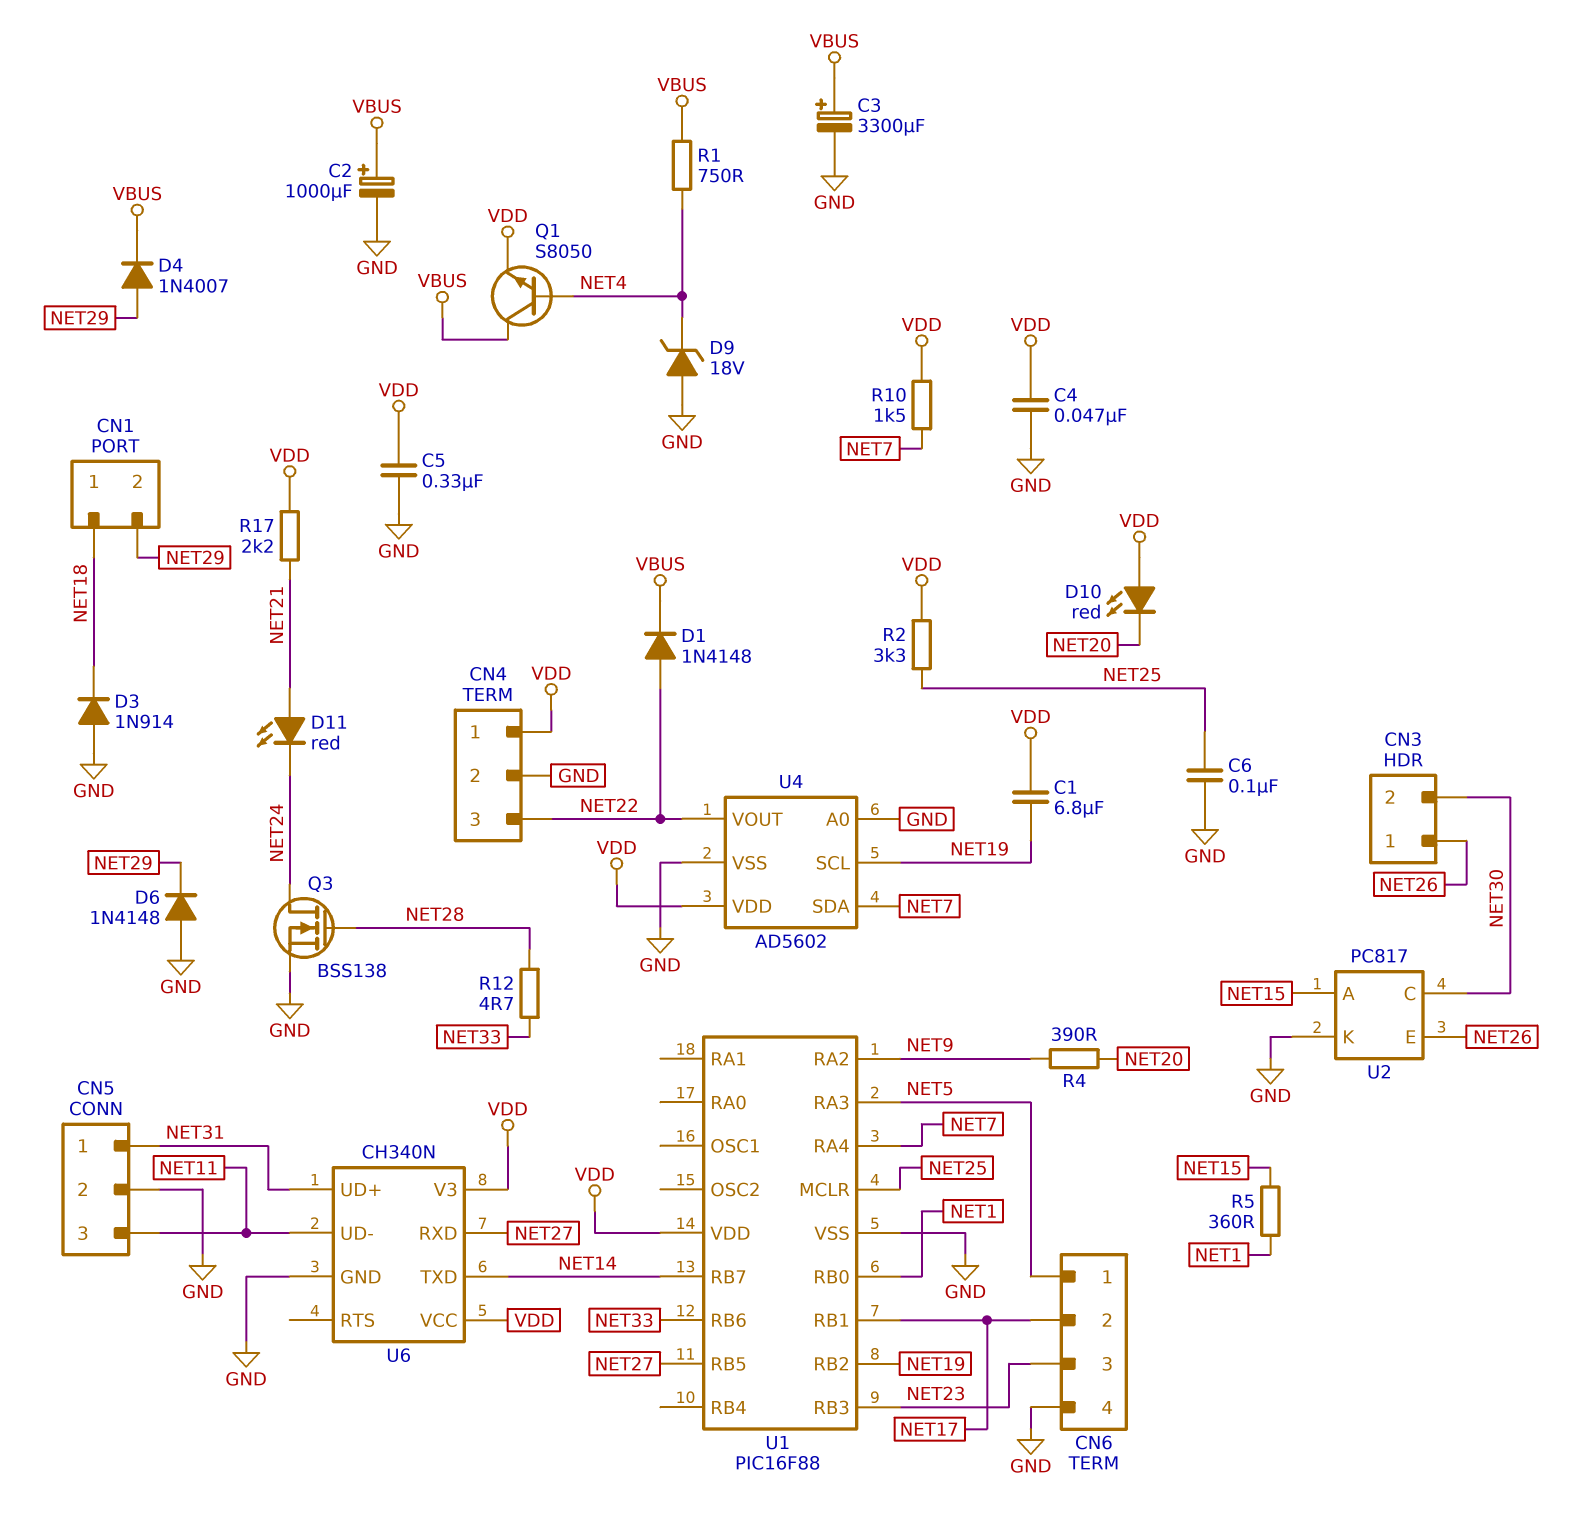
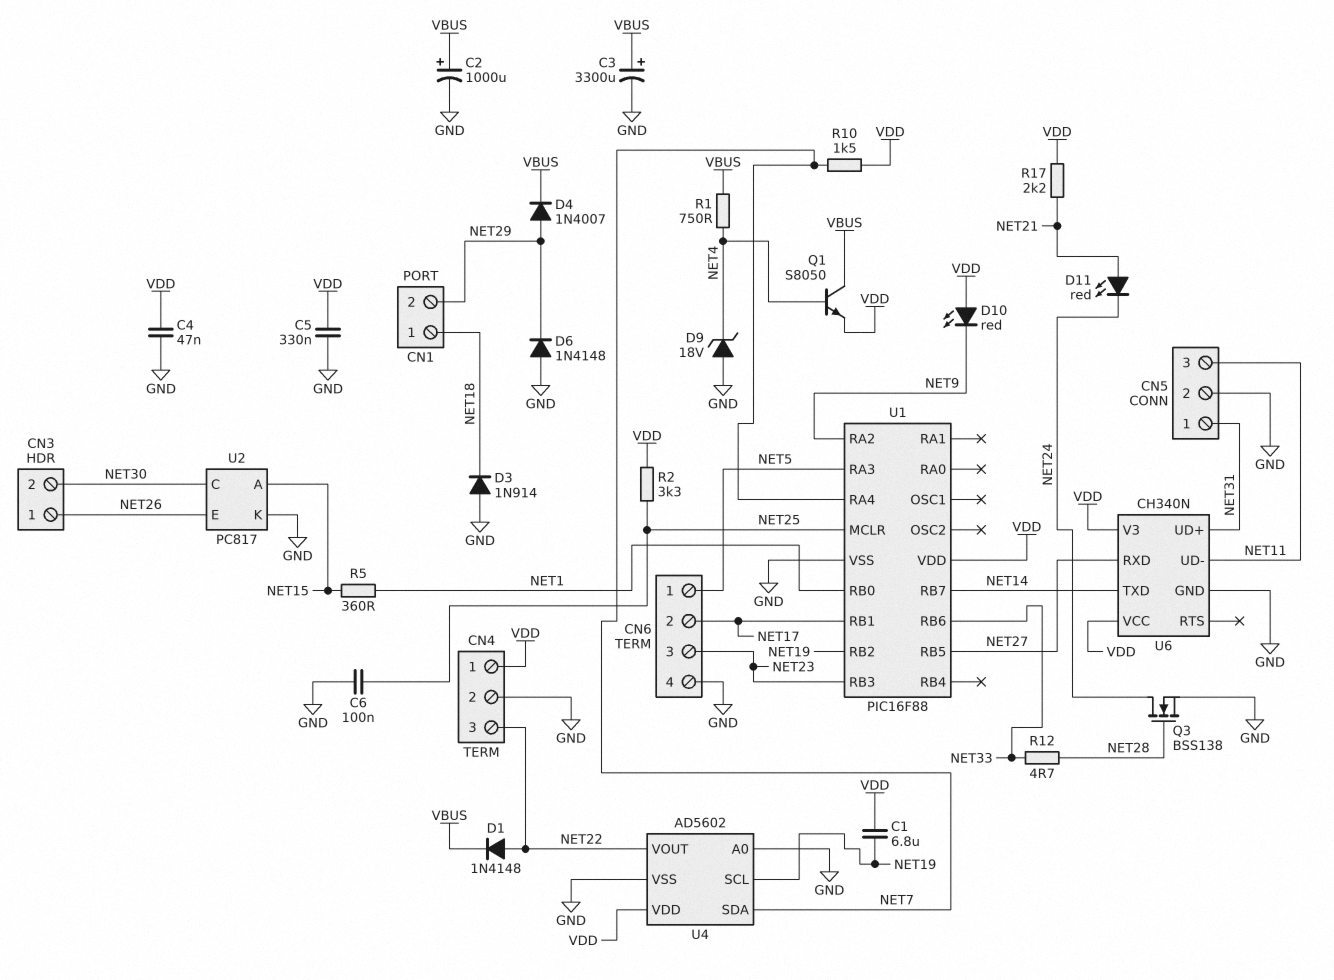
D10: LED red (A VDD, K NET20) -> LED red (A VDD, K NET9)
R4: 390 (NET9, NET20) -> none

